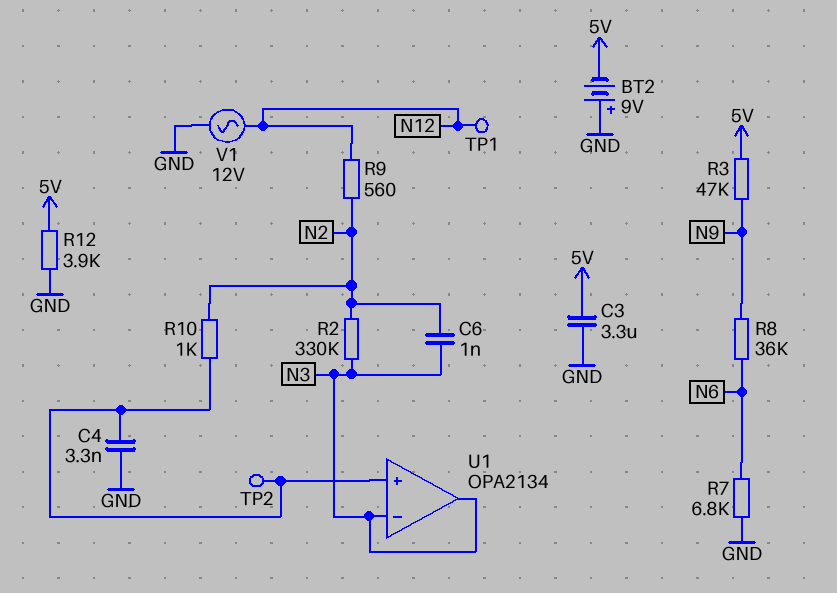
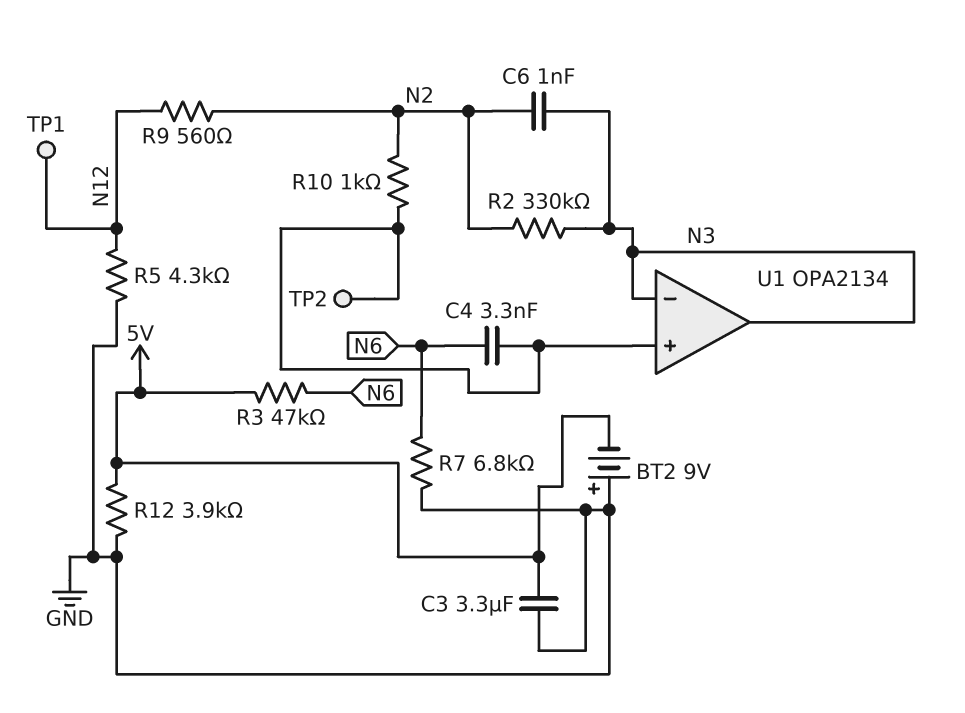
C4: 3.3nF (GND, U1/in+) -> 3.3nF (N6, U1/in+)
R3: 47k (5V, N9) -> 47k (5V, N6)
R5: none -> 4.3k (GND, N12)
R8: 36k (N6, N9) -> none
V1: AC 12V (GND, N12) -> none

